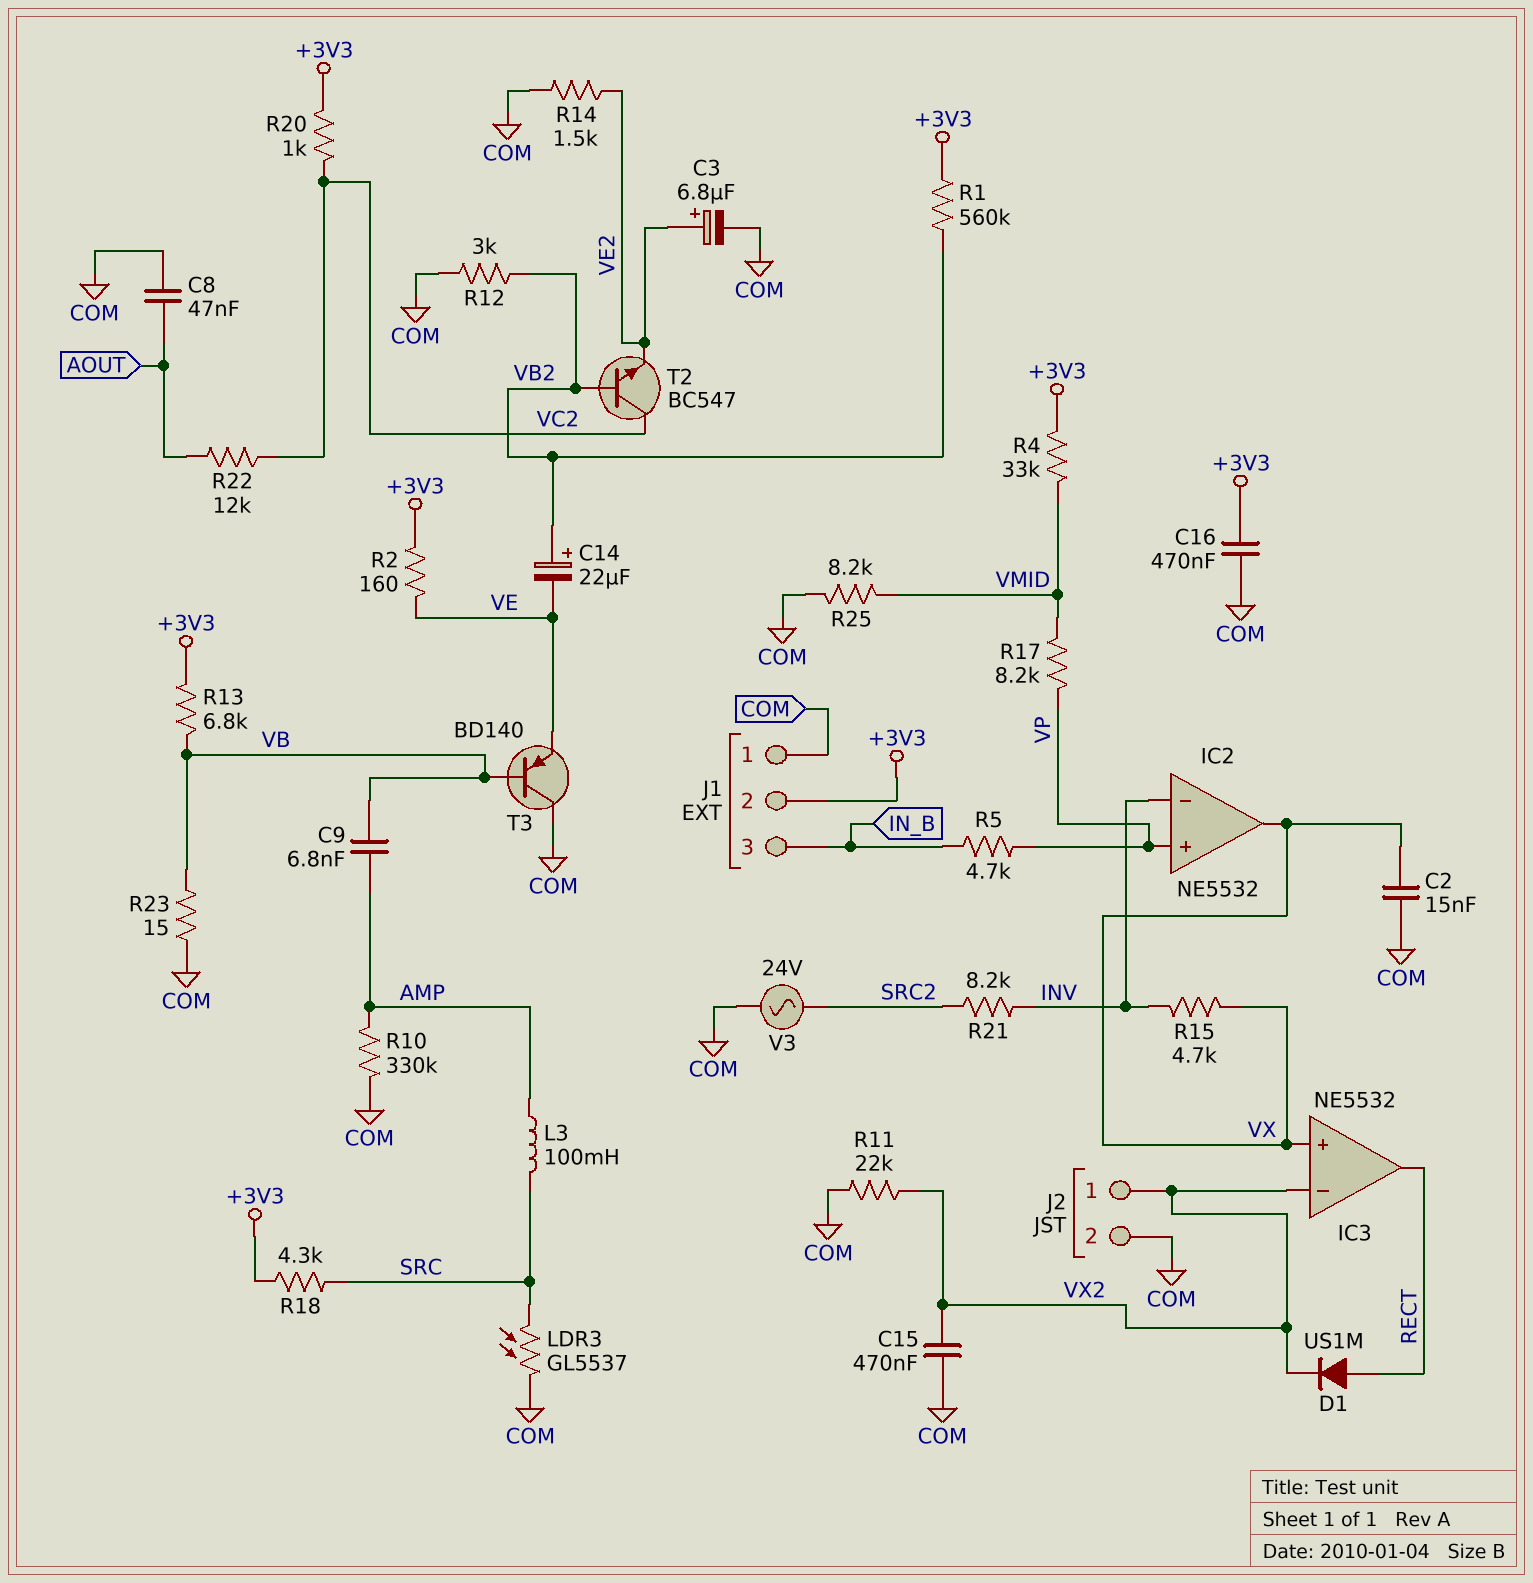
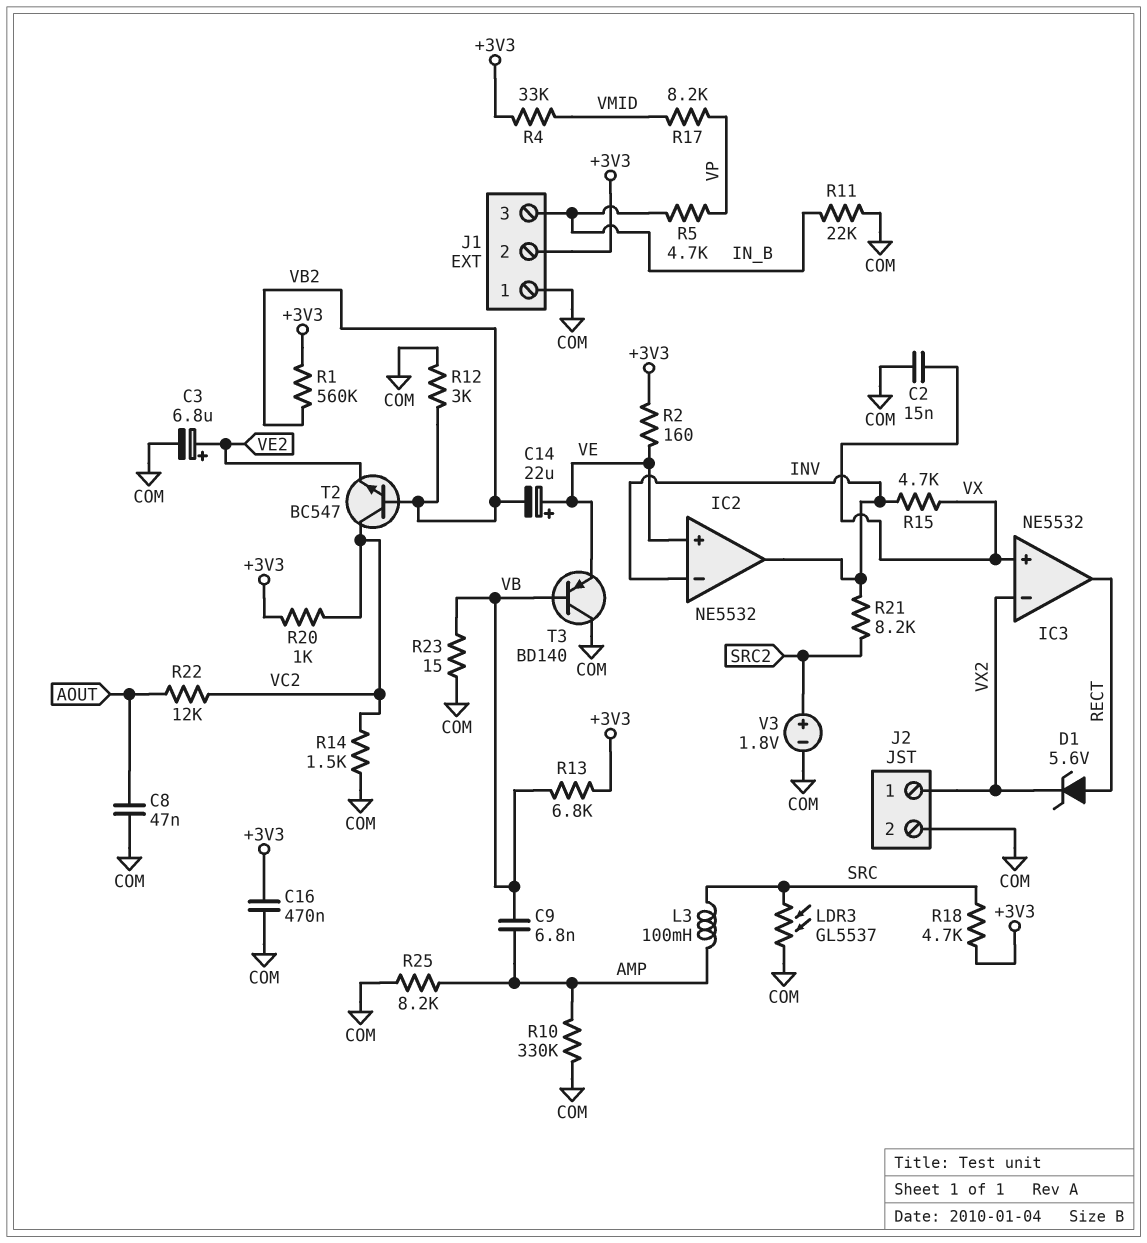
C14: 22uF (plus VB2, minus VE) -> 22uF (plus VE, minus VB2)
C15: 470nF (COM, VX2) -> none
D1: diode US1M (A RECT, K VX2) -> zener 5.6V (A RECT, K VX2)
IC2 pin in+: VP -> VE
IC2 pin out: VX -> INV
R11: 22k (COM, VX2) -> 22k (COM, IN_B)
R14: 1.5k (COM, VE2) -> 1.5k (COM, VC2)
R18: 4.3k (+3V3, SRC) -> 4.7k (+3V3, SRC)
R25: 8.2k (COM, VMID) -> 8.2k (AMP, COM)
V3: AC 24V (COM, SRC2) -> 1.8V (plus SRC2, minus COM)

